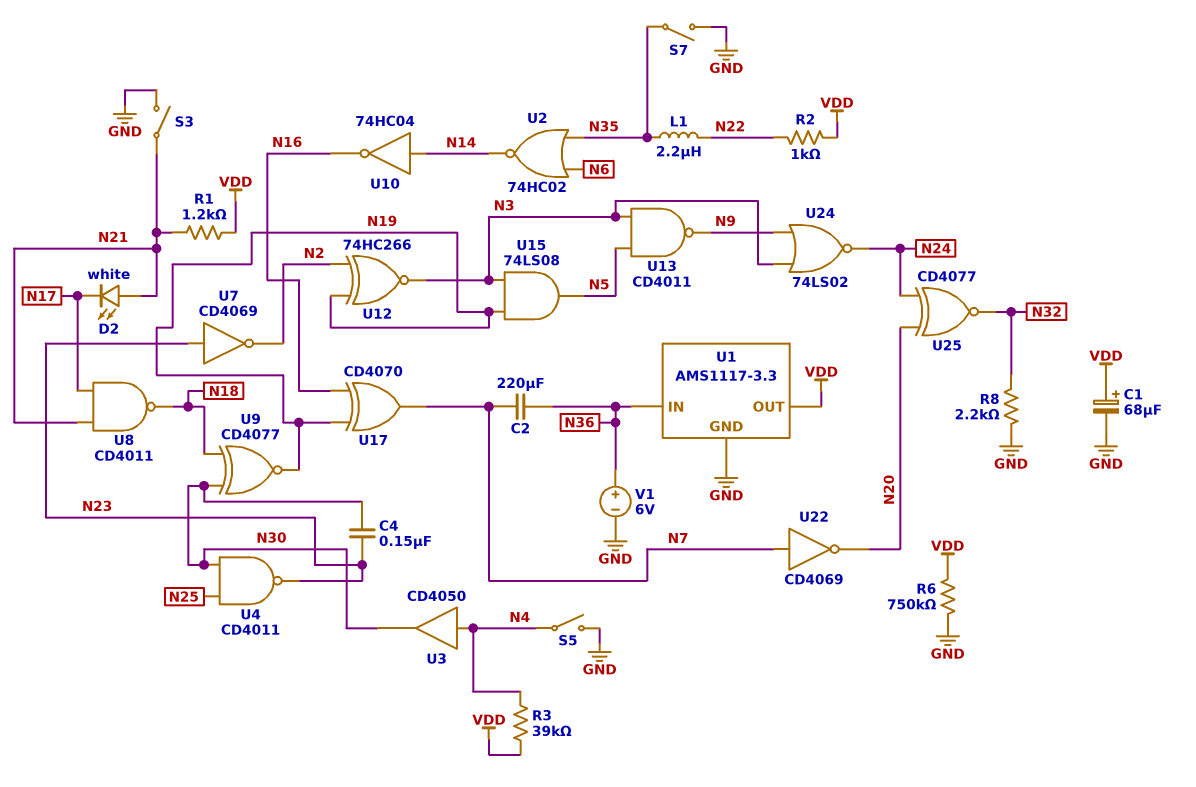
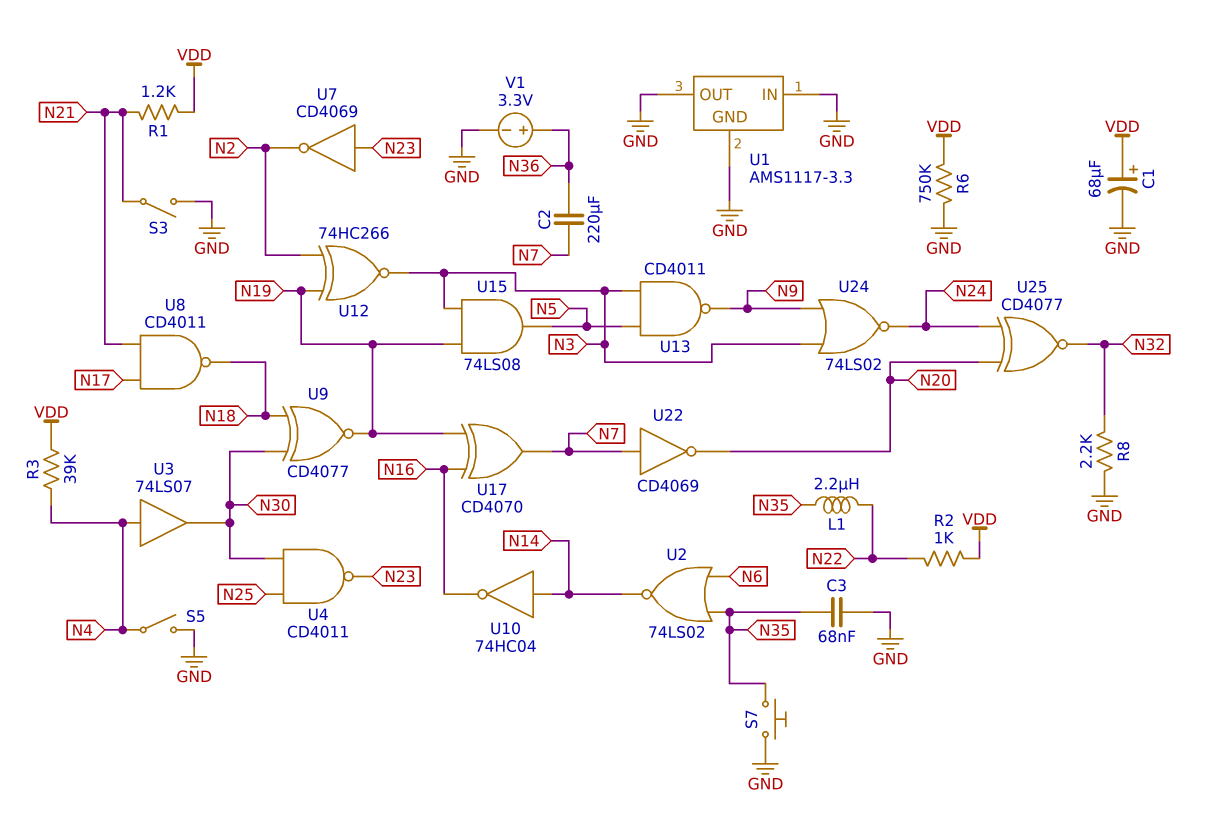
C3: none -> 68nF (GND, N35)
C4: 150nF (N23, N30) -> none
D2: LED white (A N21, K N17) -> none
S7: switch (GND, N35) -> button (GND, N35)
U1 pin IN: N36 -> GND
U1 pin OUT: VDD -> GND
U2: NOR 74HC02 (in N6, in N35, out N14) -> NOR 74LS02 (in N6, in N35, out N14)
U3: buffer CD4050 (in N4, out N30) -> buffer 74LS07 (in N4, out N30)
V1: 6V (plus N36, minus GND) -> 3.3V (plus N36, minus GND)

